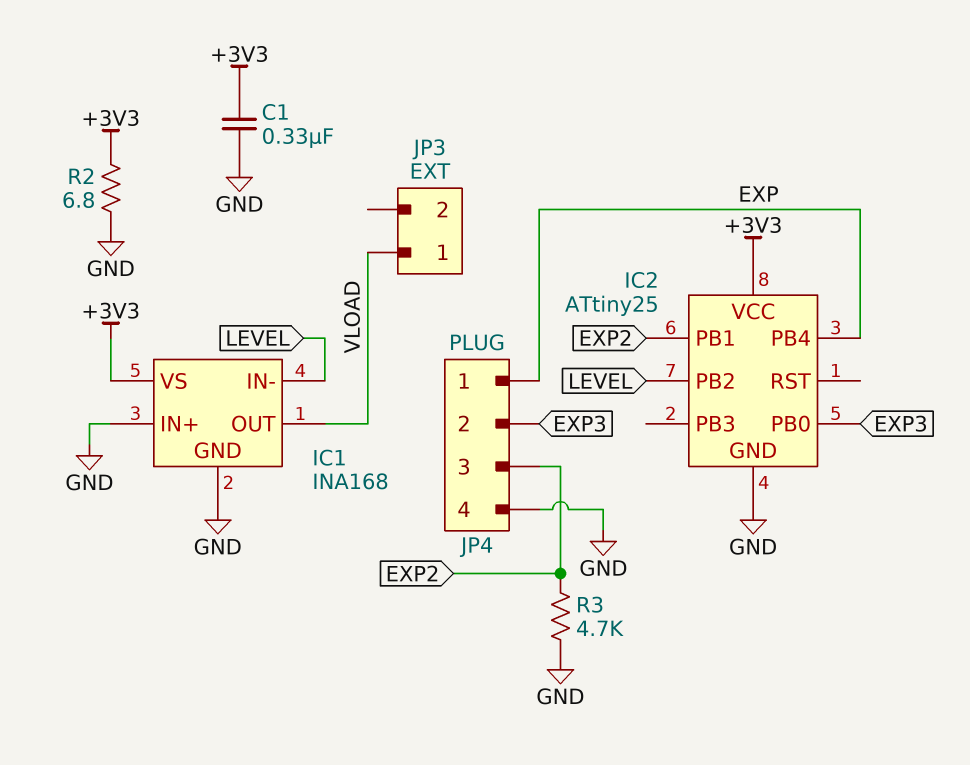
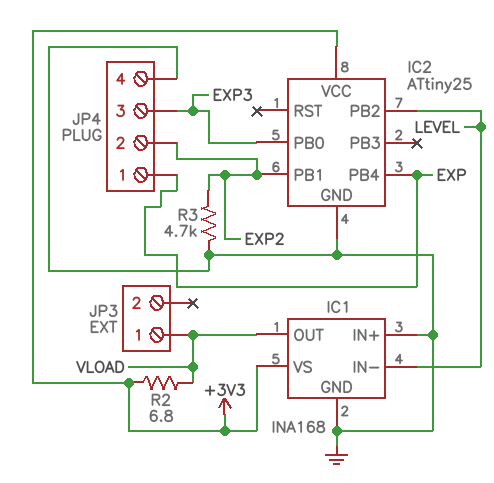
C1: 330nF (+3V3, GND) -> none
JP4 pin 2: EXP3 -> EXP2
JP4 pin 3: EXP2 -> EXP3
R2: 6.8 (+3V3, GND) -> 6.8 (+3V3, VLOAD)

